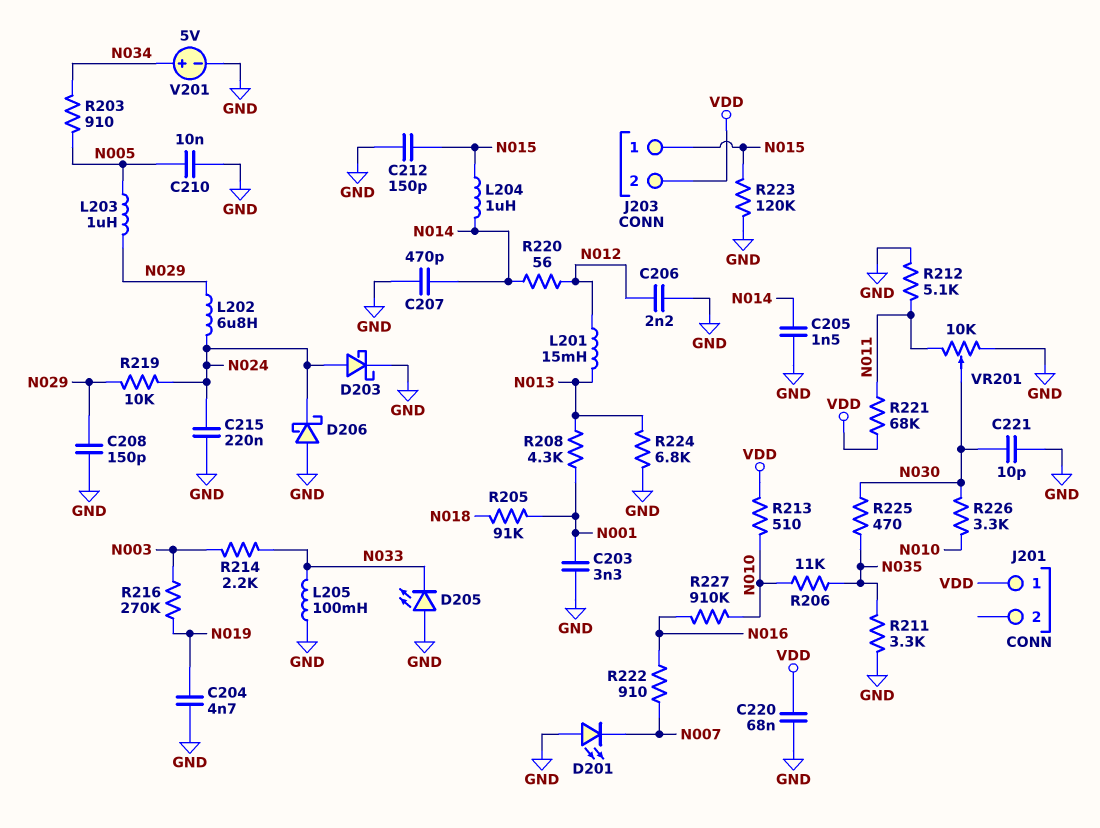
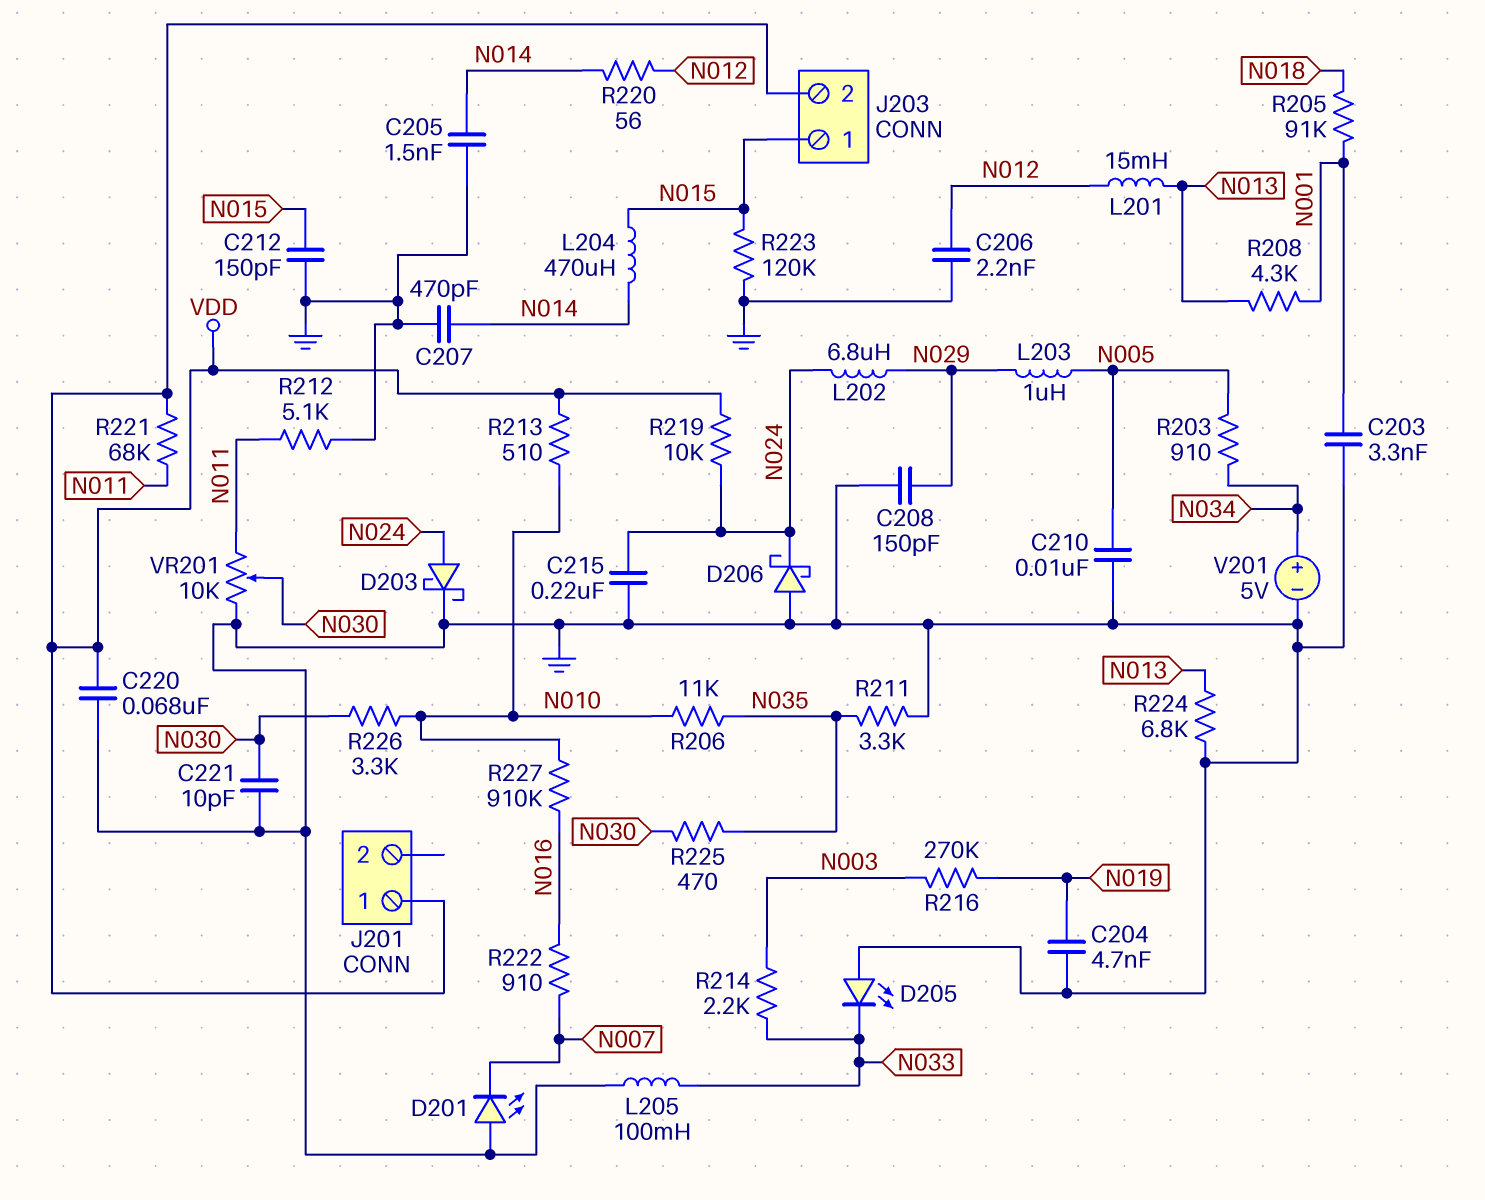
L204: 1uH (N014, N015) -> 470uH (N014, N015)
R219: 10k (N024, N029) -> 10k (N024, VDD)

